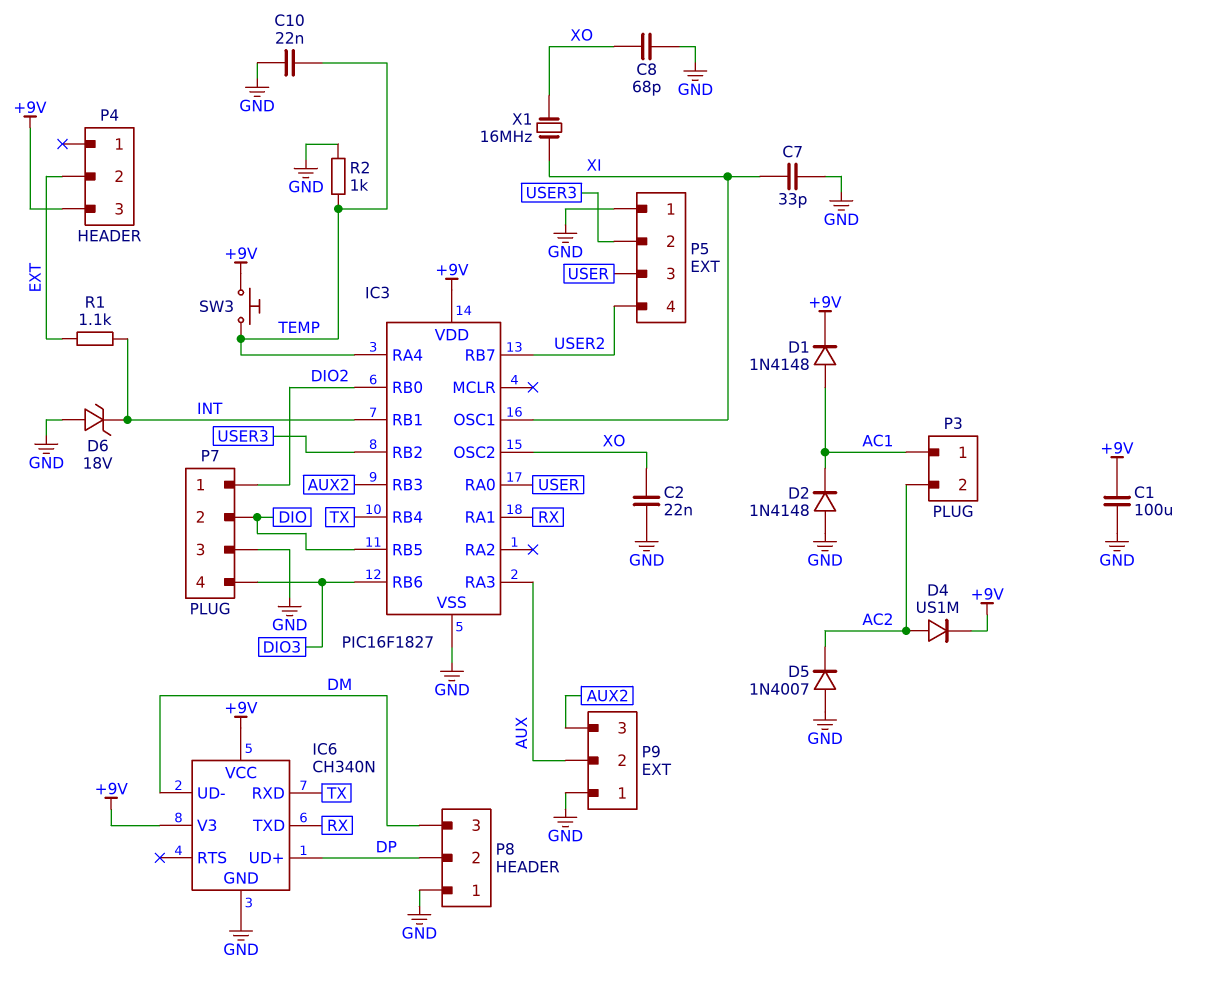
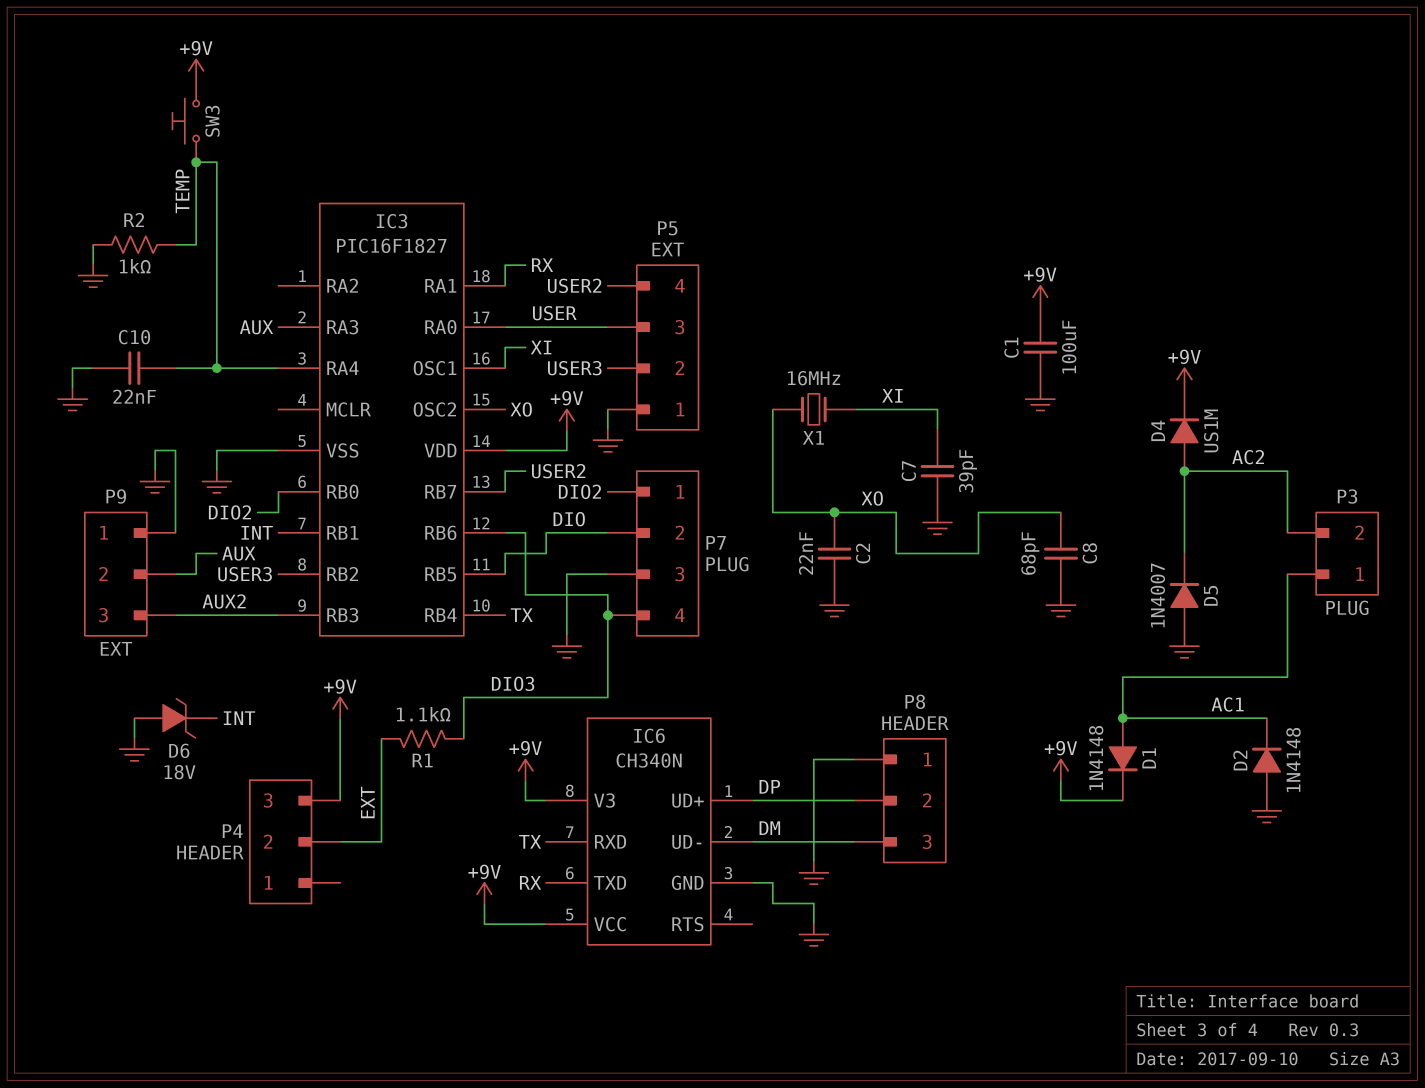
C7: 33pF (GND, XI) -> 39pF (GND, XI)
R1: 1.1k (EXT, INT) -> 1.1k (DIO3, EXT)

